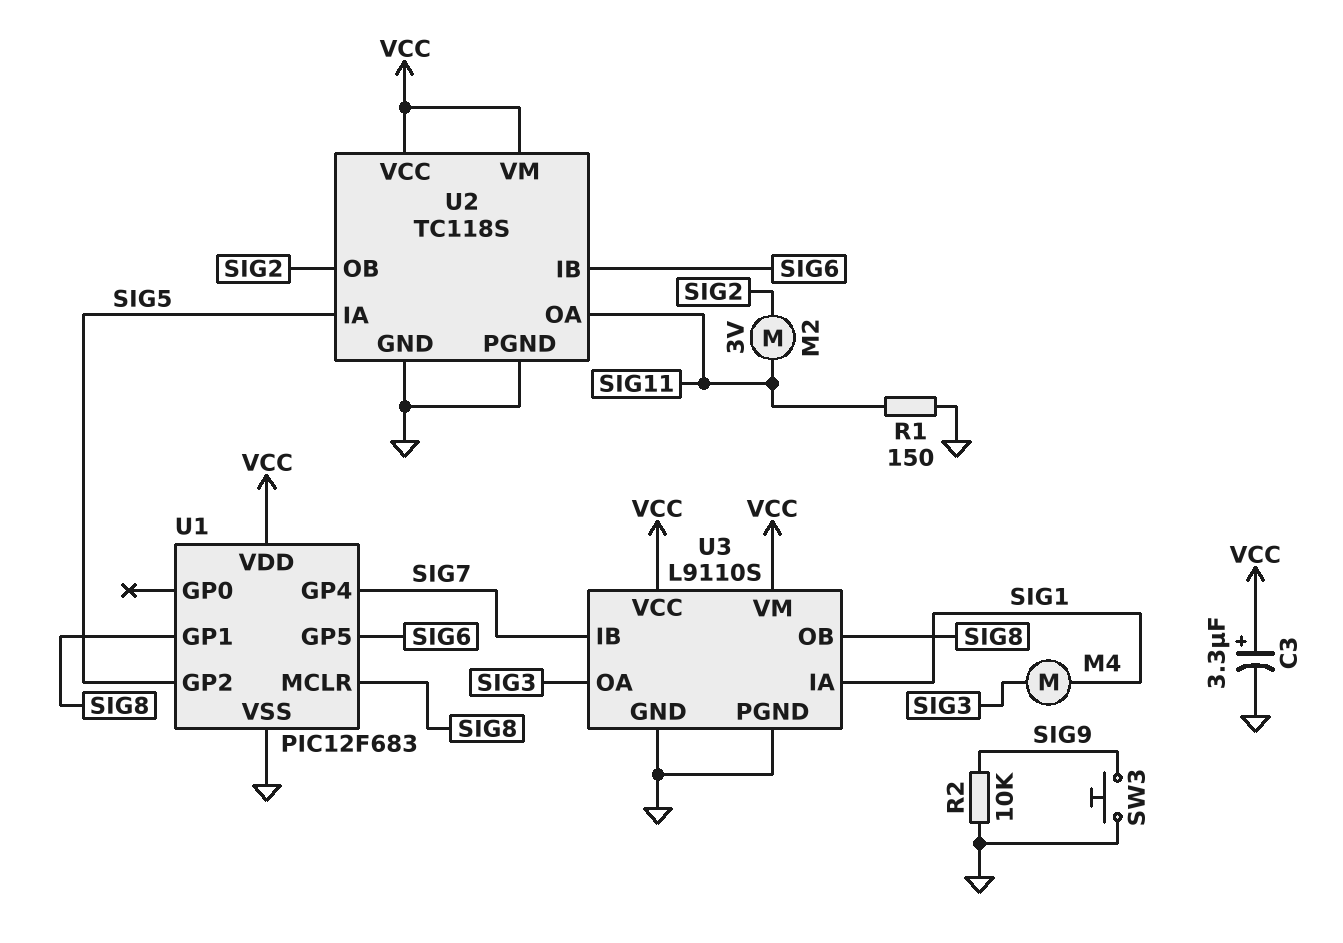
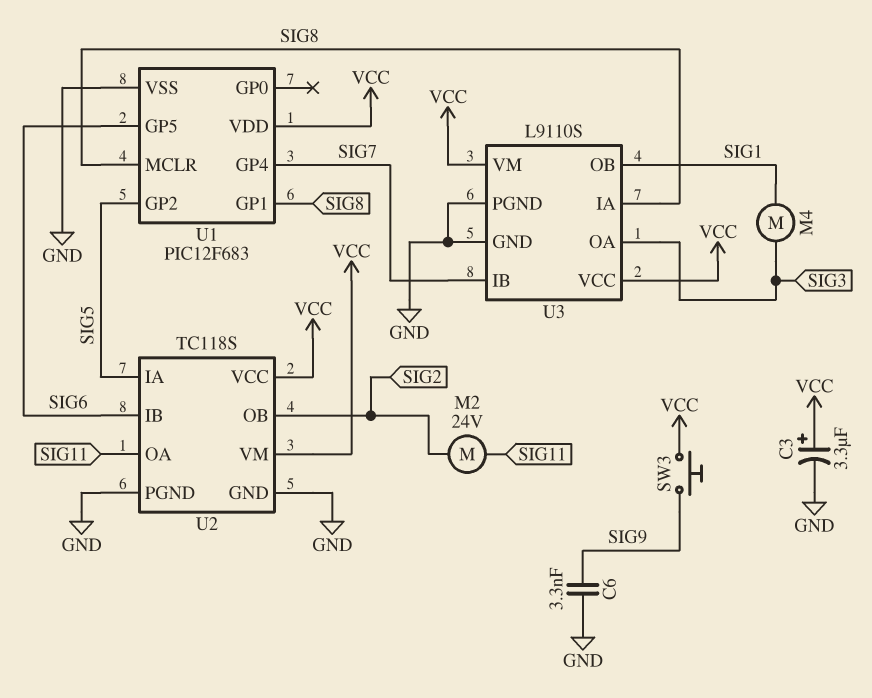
C6: none -> 3.3nF (GND, SIG9)
M2: motor 3V (SIG2, SIG11) -> motor 24V (SIG2, SIG11)
R1: 150 (GND, SIG11) -> none
R2: 10k (GND, SIG9) -> none
SW3: button (GND, SIG9) -> button (SIG9, VCC)
U3 pin IA: SIG1 -> SIG8
U3 pin OB: SIG8 -> SIG1

